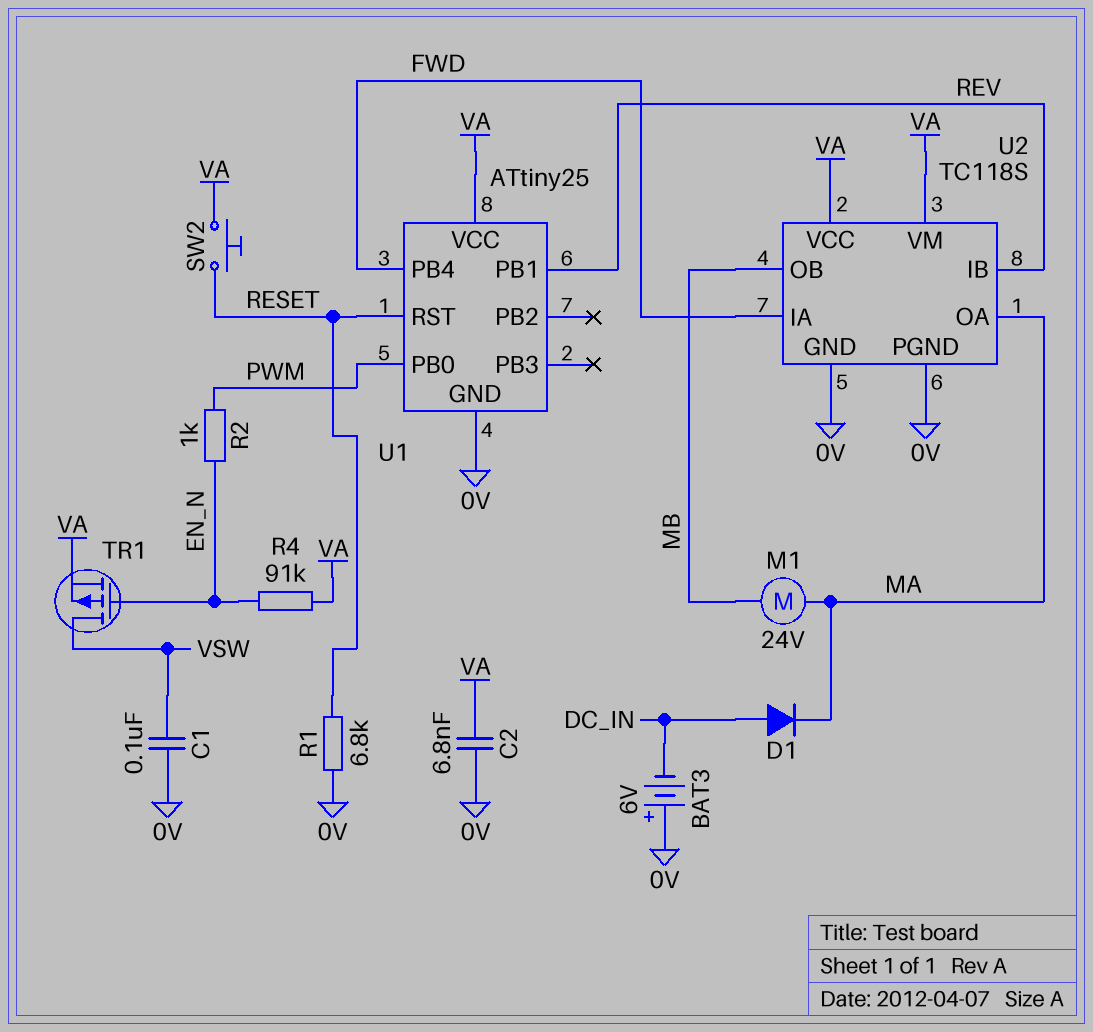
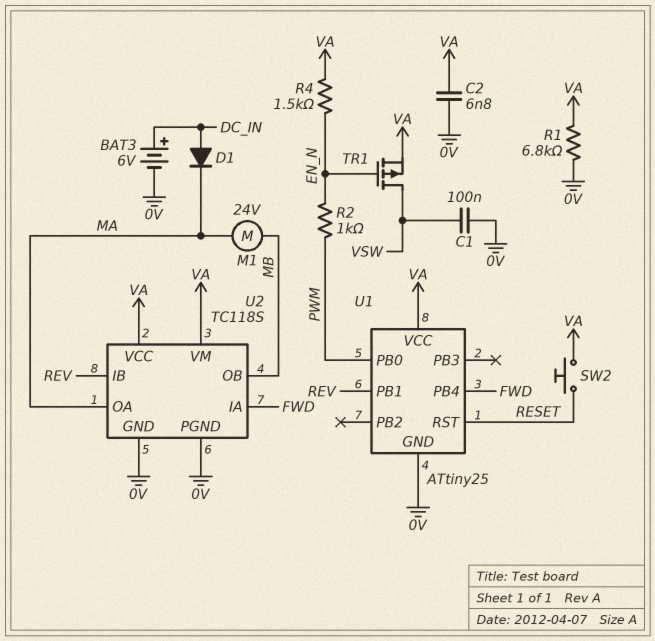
BAT3: 6V (plus 0V, minus DC_IN) -> 6V (plus DC_IN, minus 0V)
R1: 6.8k (0V, RESET) -> 6.8k (0V, VA)
R4: 91k (EN_N, VA) -> 1.5k (EN_N, VA)

